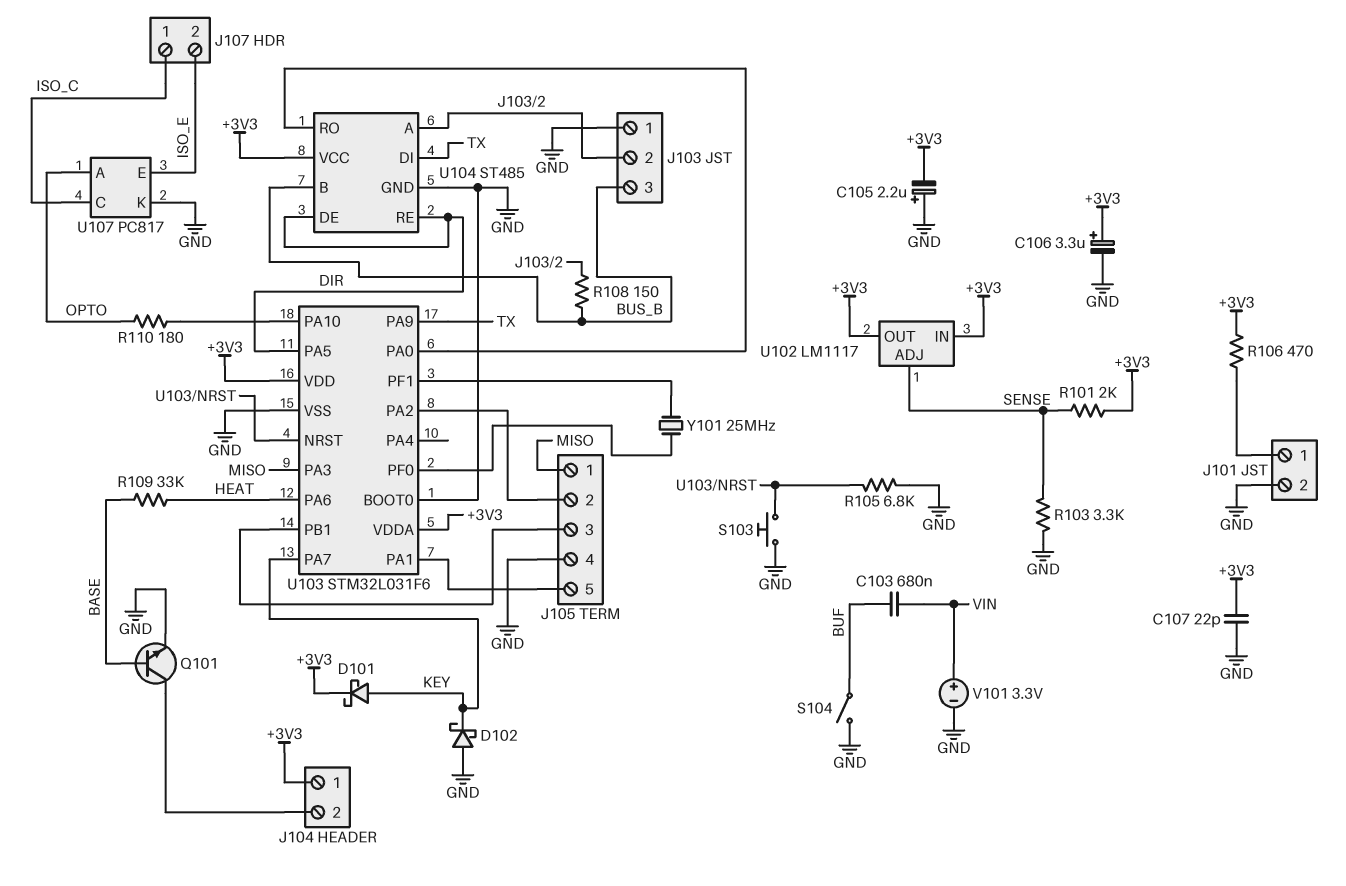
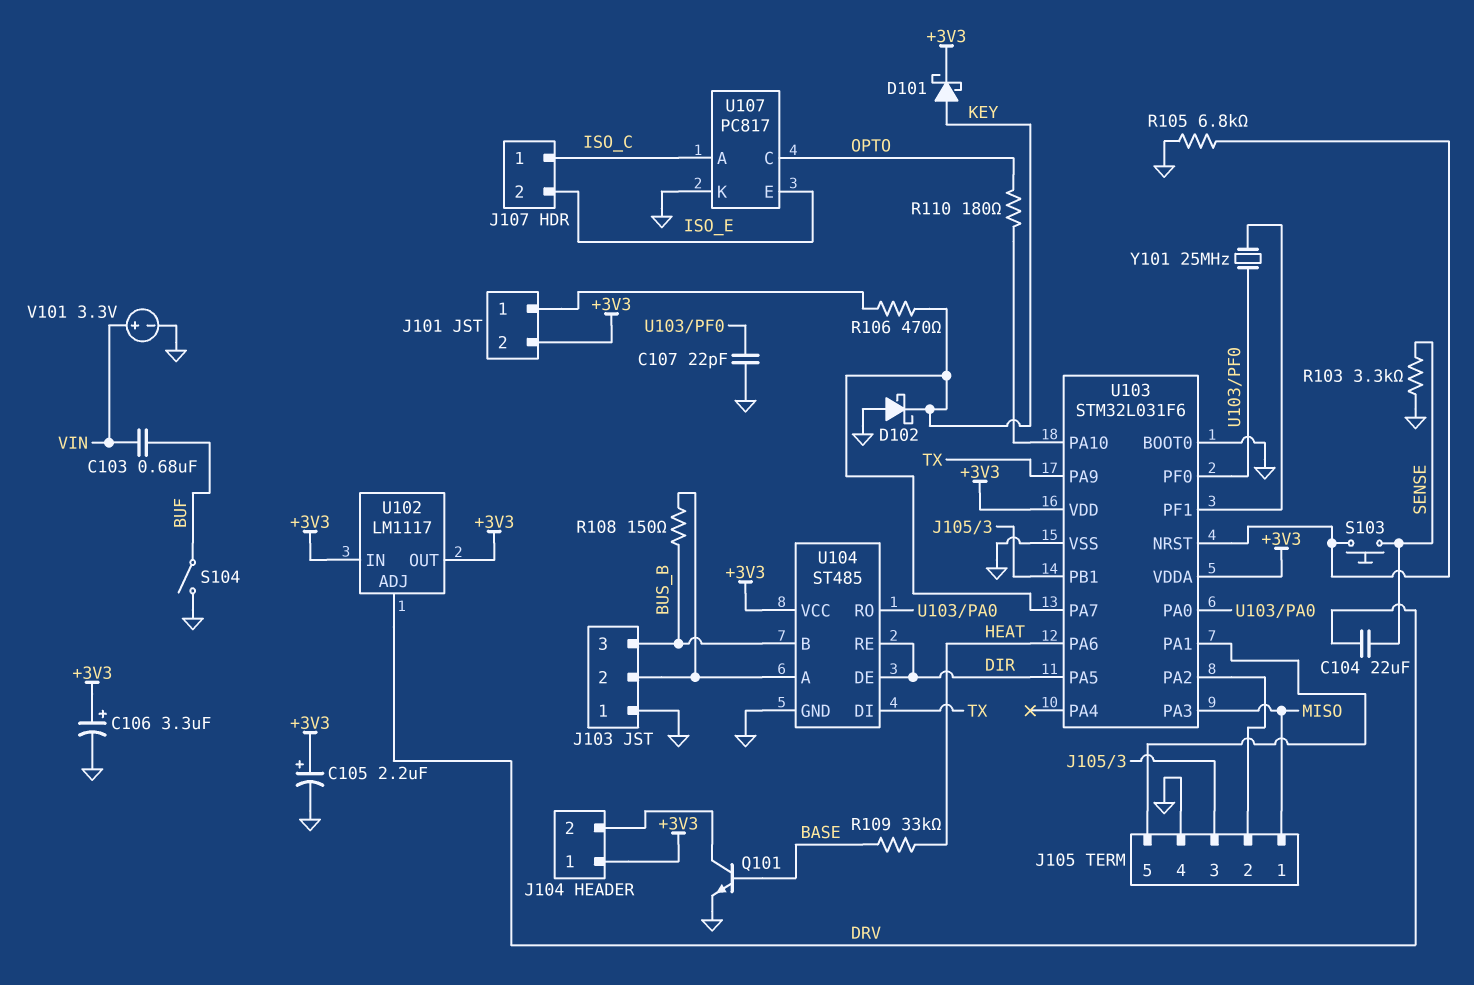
C104: none -> 22uF (DRV, SENSE)
C105: 2.2uF (plus GND, minus +3V3) -> 2.2uF (plus +3V3, minus GND)
C107: 22pF (+3V3, GND) -> 22pF (GND, U103/PF0)
J101 pin 2: GND -> +3V3
R101: 2k (+3V3, SENSE) -> none
R106: 470 (+3V3, J101/1) -> 470 (J101/1, KEY)
S103: button (GND, U103/NRST) -> button (SENSE, U103/NRST)
U102 pin ADJ: SENSE -> DRV
U107 pin A: OPTO -> ISO_C
U107 pin C: ISO_C -> OPTO

